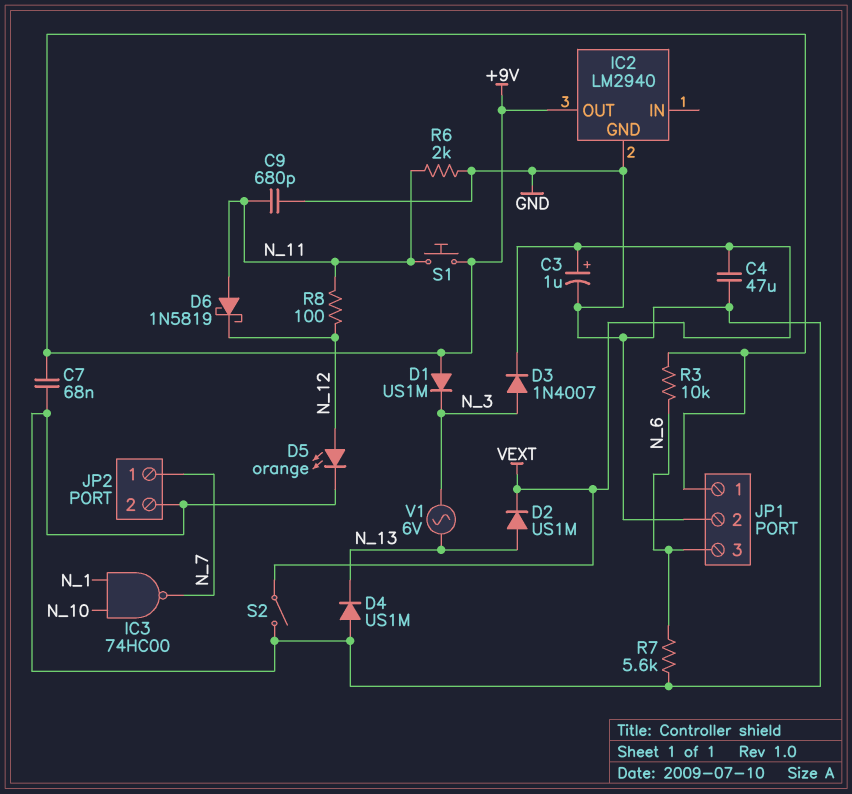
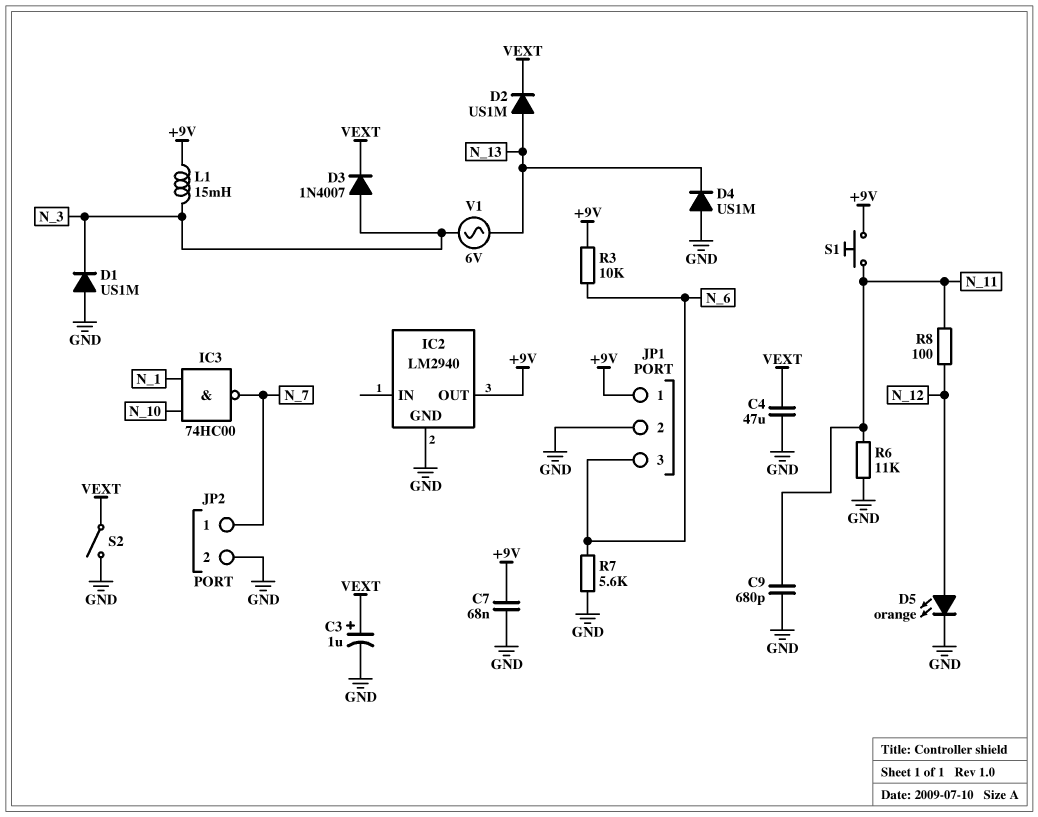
D1: diode US1M (A +9V, K N_3) -> diode US1M (A GND, K N_3)
D6: schottky 1N5819 (A N_11, K N_12) -> none
L1: none -> 15mH (+9V, N_3)
R6: 2k (GND, N_11) -> 11k (GND, N_11)

